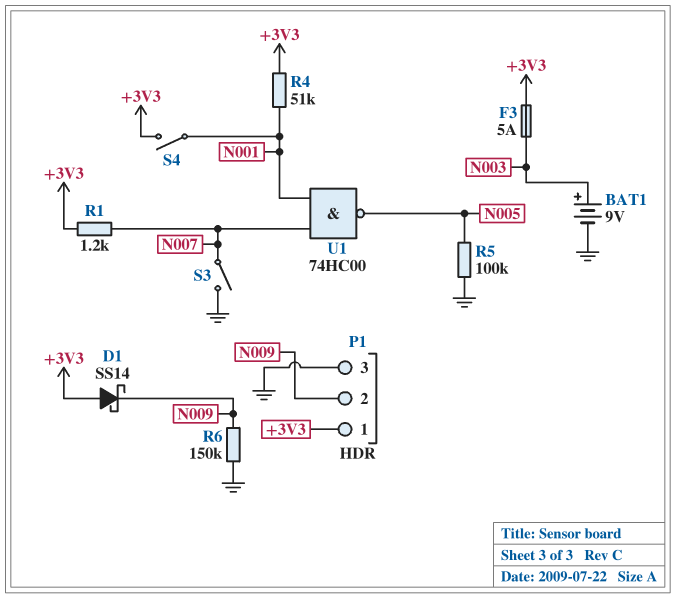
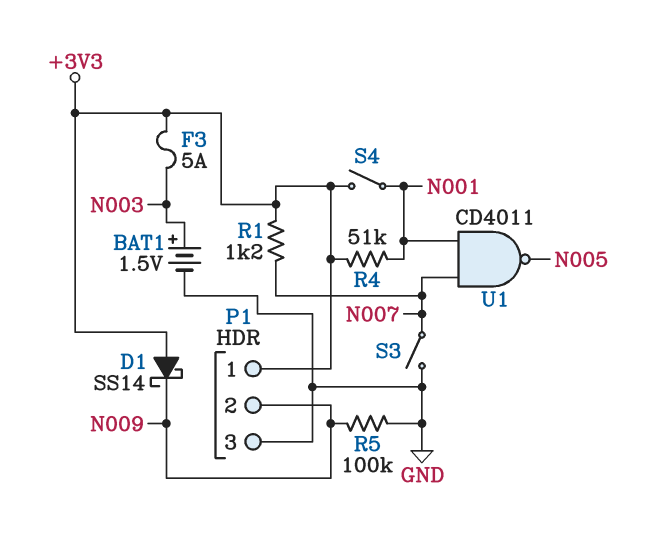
BAT1: 9V (plus N003, minus GND) -> 1.5V (plus N003, minus GND)
R5: 100k (GND, N005) -> 100k (GND, N009)
R6: 150k (GND, N009) -> none
U1: NAND 74HC00 (in N001, in N007, out N005) -> NAND CD4011 (in N001, in N007, out N005)

